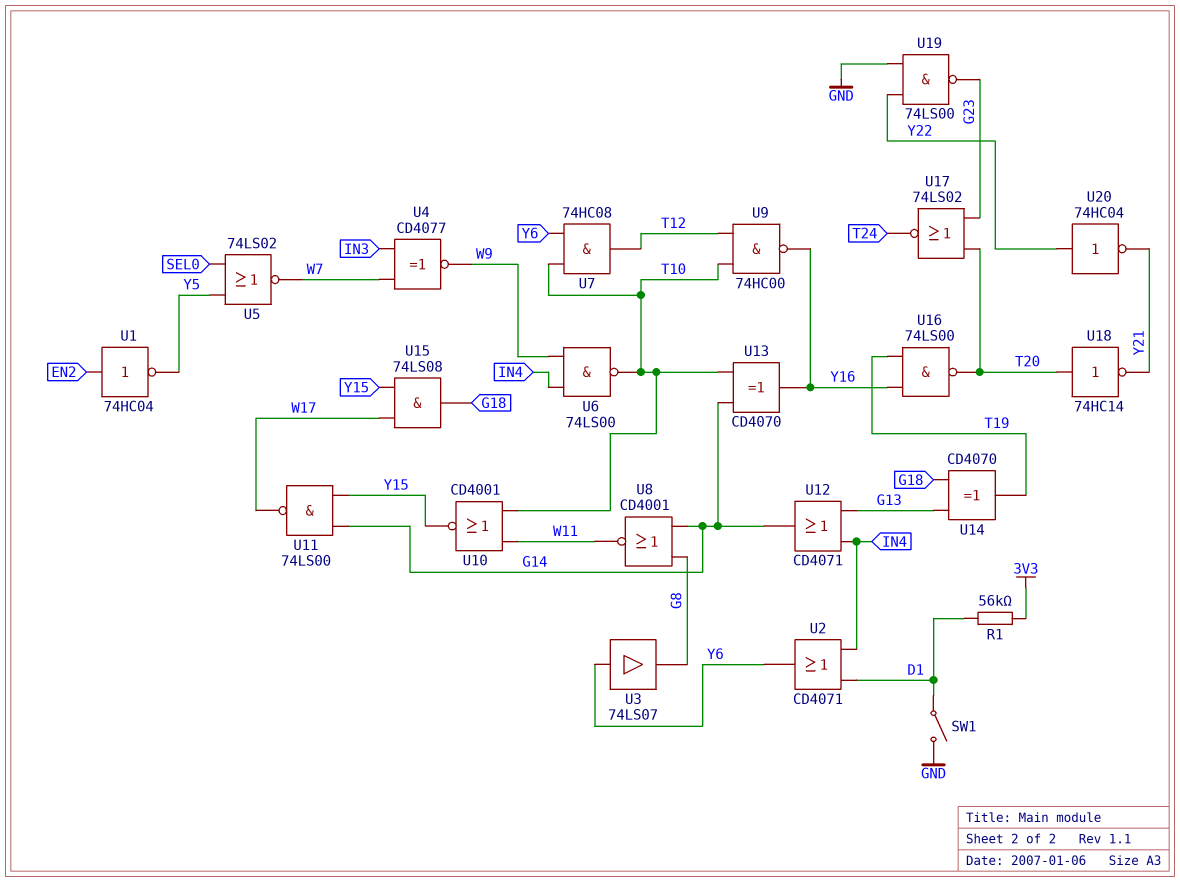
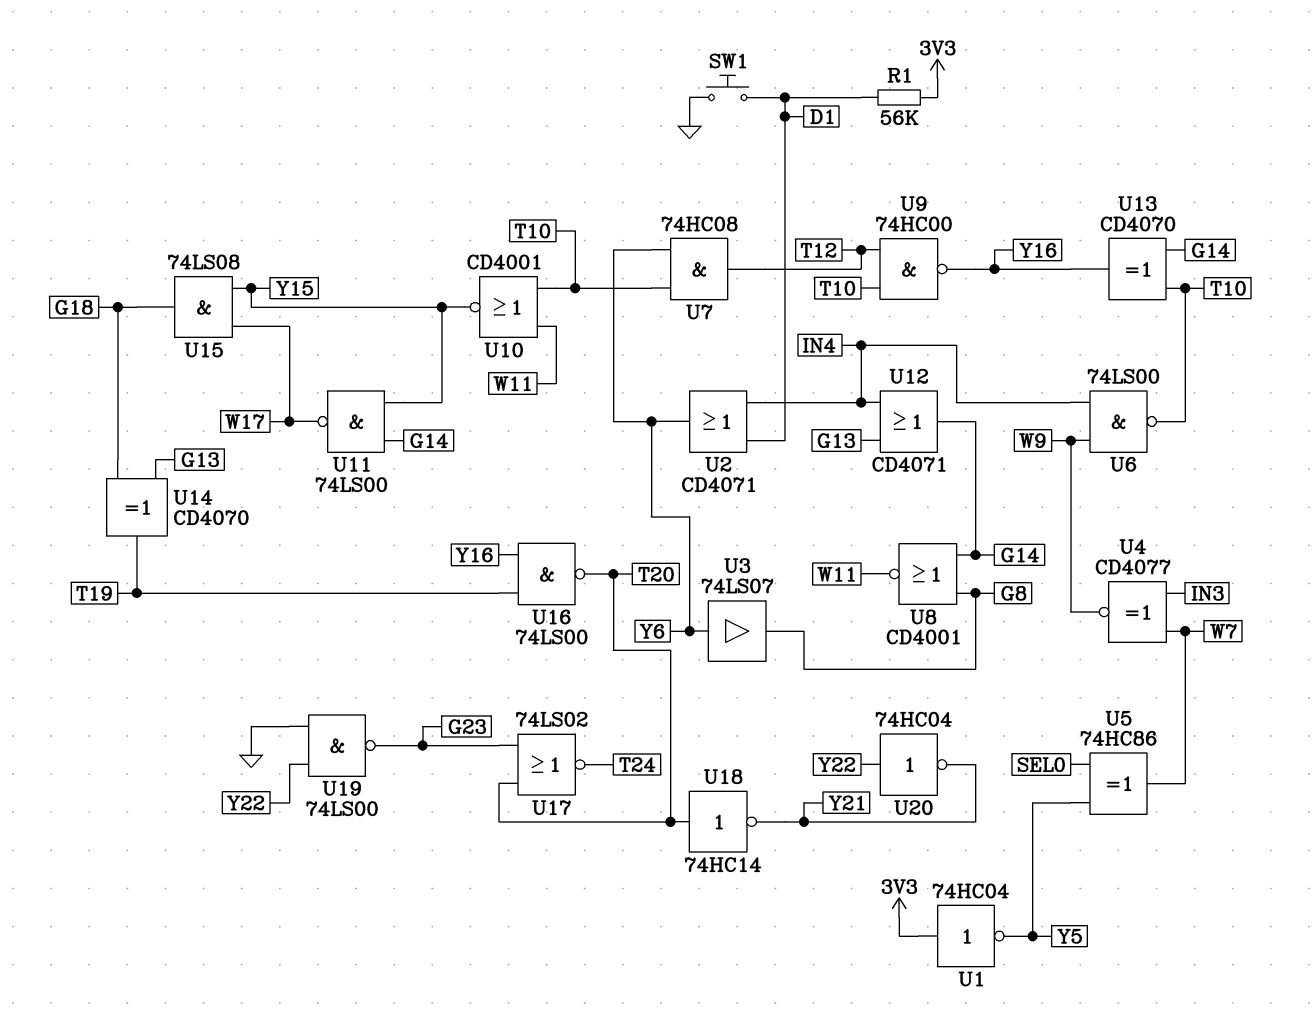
SW1: switch (D1, GND) -> button (D1, GND)
U1: NOT 74HC04 (in EN2, out Y5) -> NOT 74HC04 (in 3V3, out Y5)
U5: NOR 74LS02 (in SEL0, in Y5, out W7) -> XOR 74HC86 (in SEL0, in Y5, out W7)

